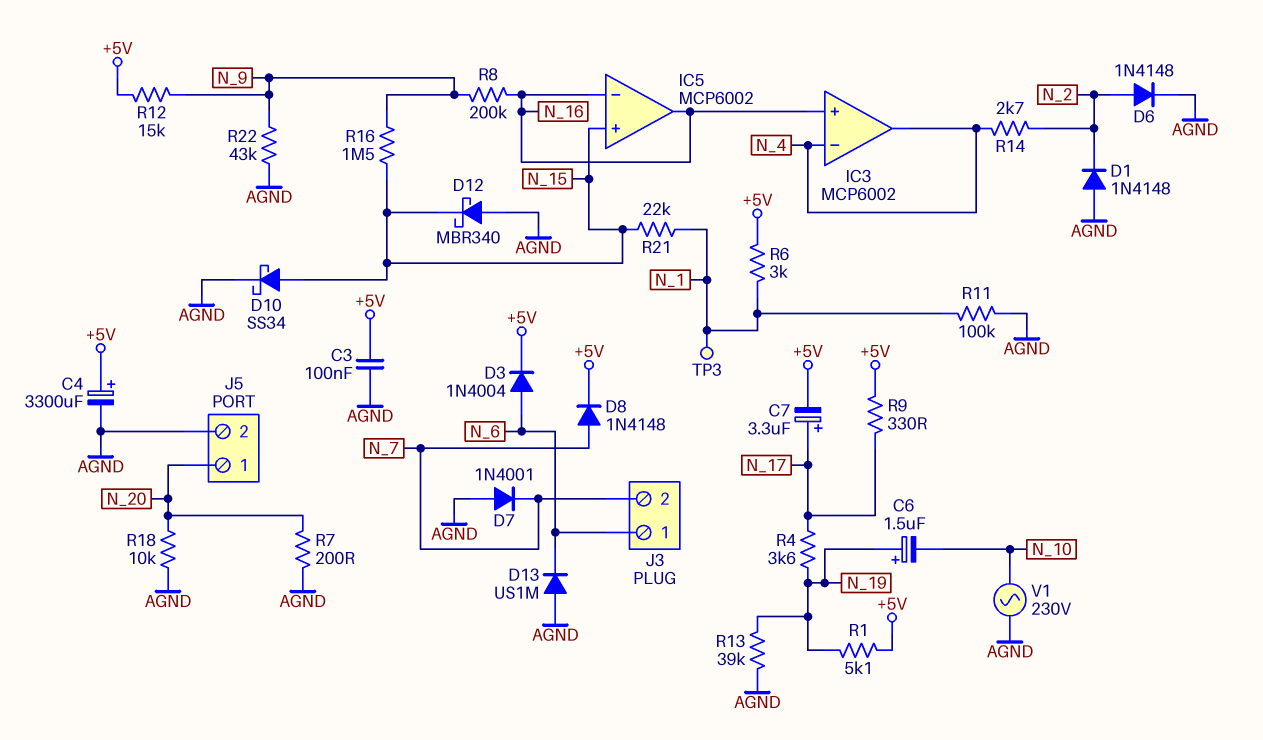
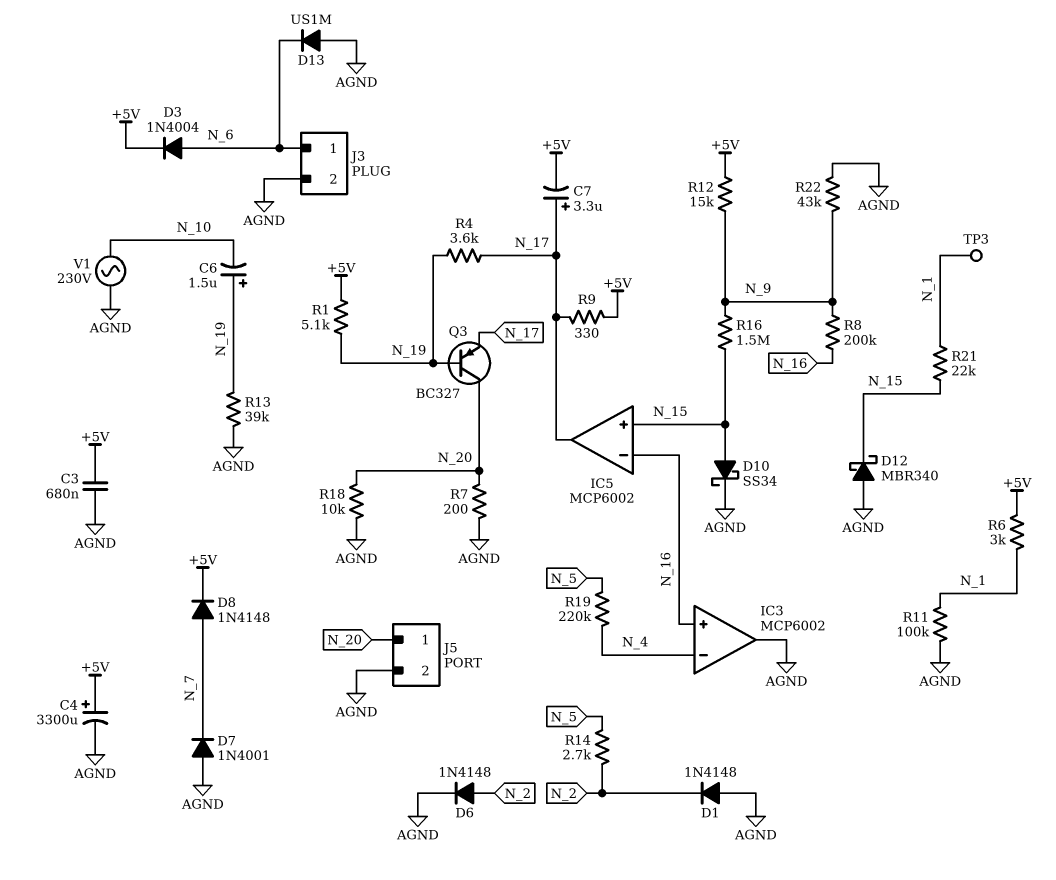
C3: 100nF (+5V, AGND) -> 680nF (+5V, AGND)
IC3 pin out: N_4 -> AGND
IC5 pin out: N_16 -> N_17
J3 pin 2: N_7 -> AGND
Q3: none -> PNP BC327 (B N_19, C N_20, E N_17)
R14: 2.7k (N_2, N_4) -> 2.7k (N_2, N_5)
R19: none -> 220k (N_4, N_5)

